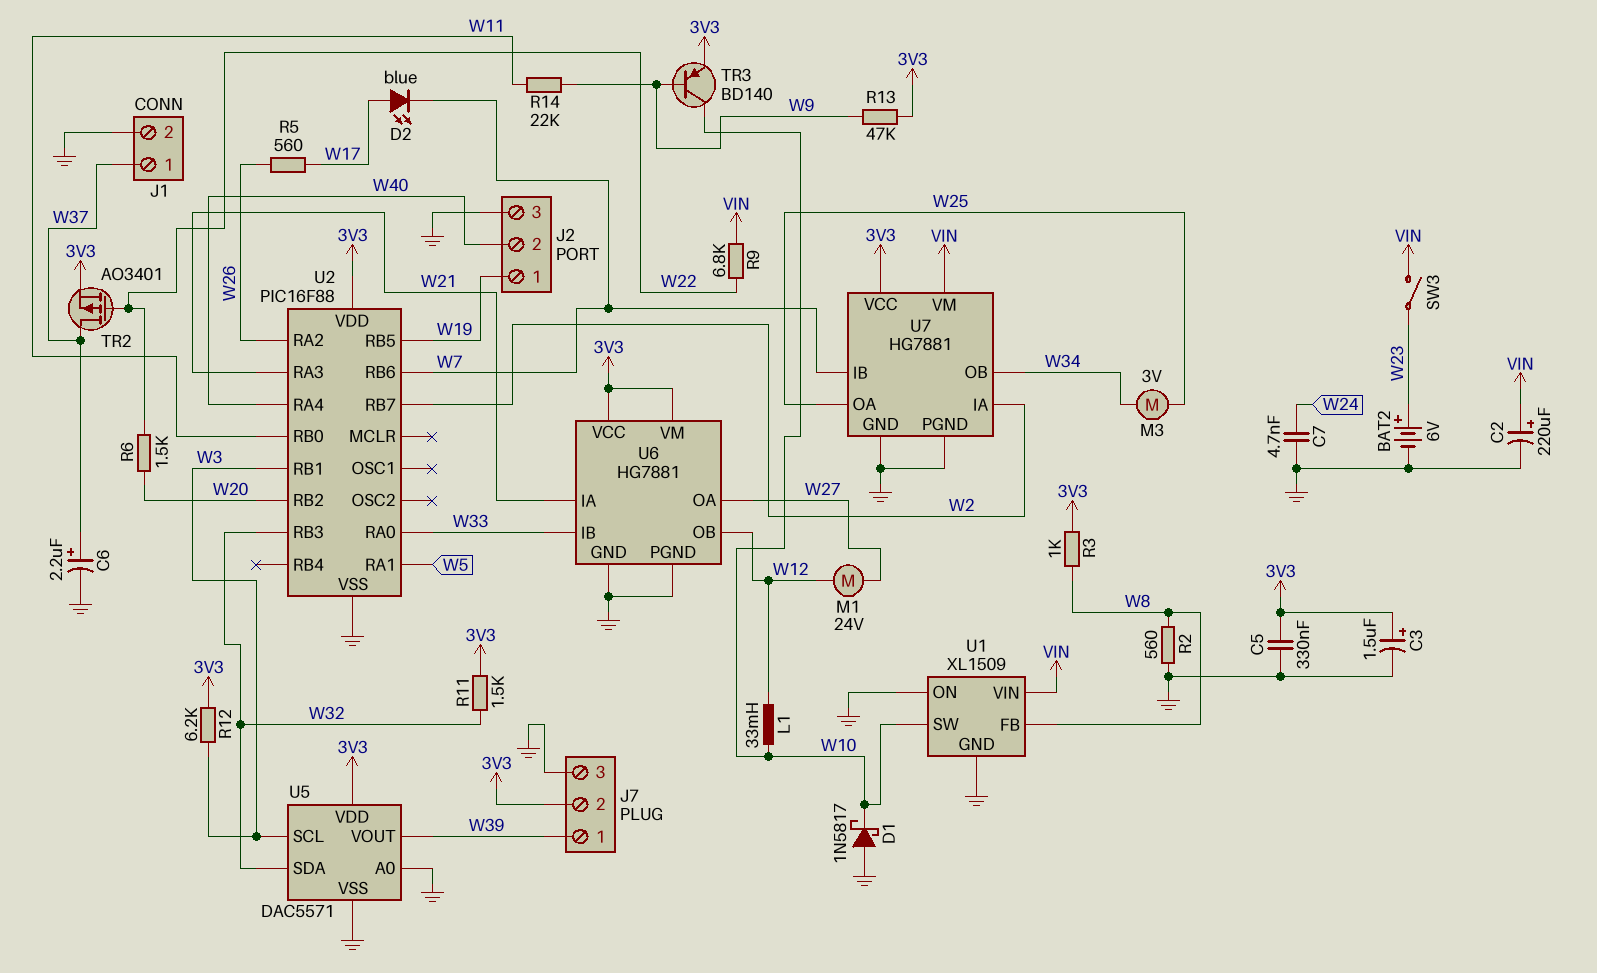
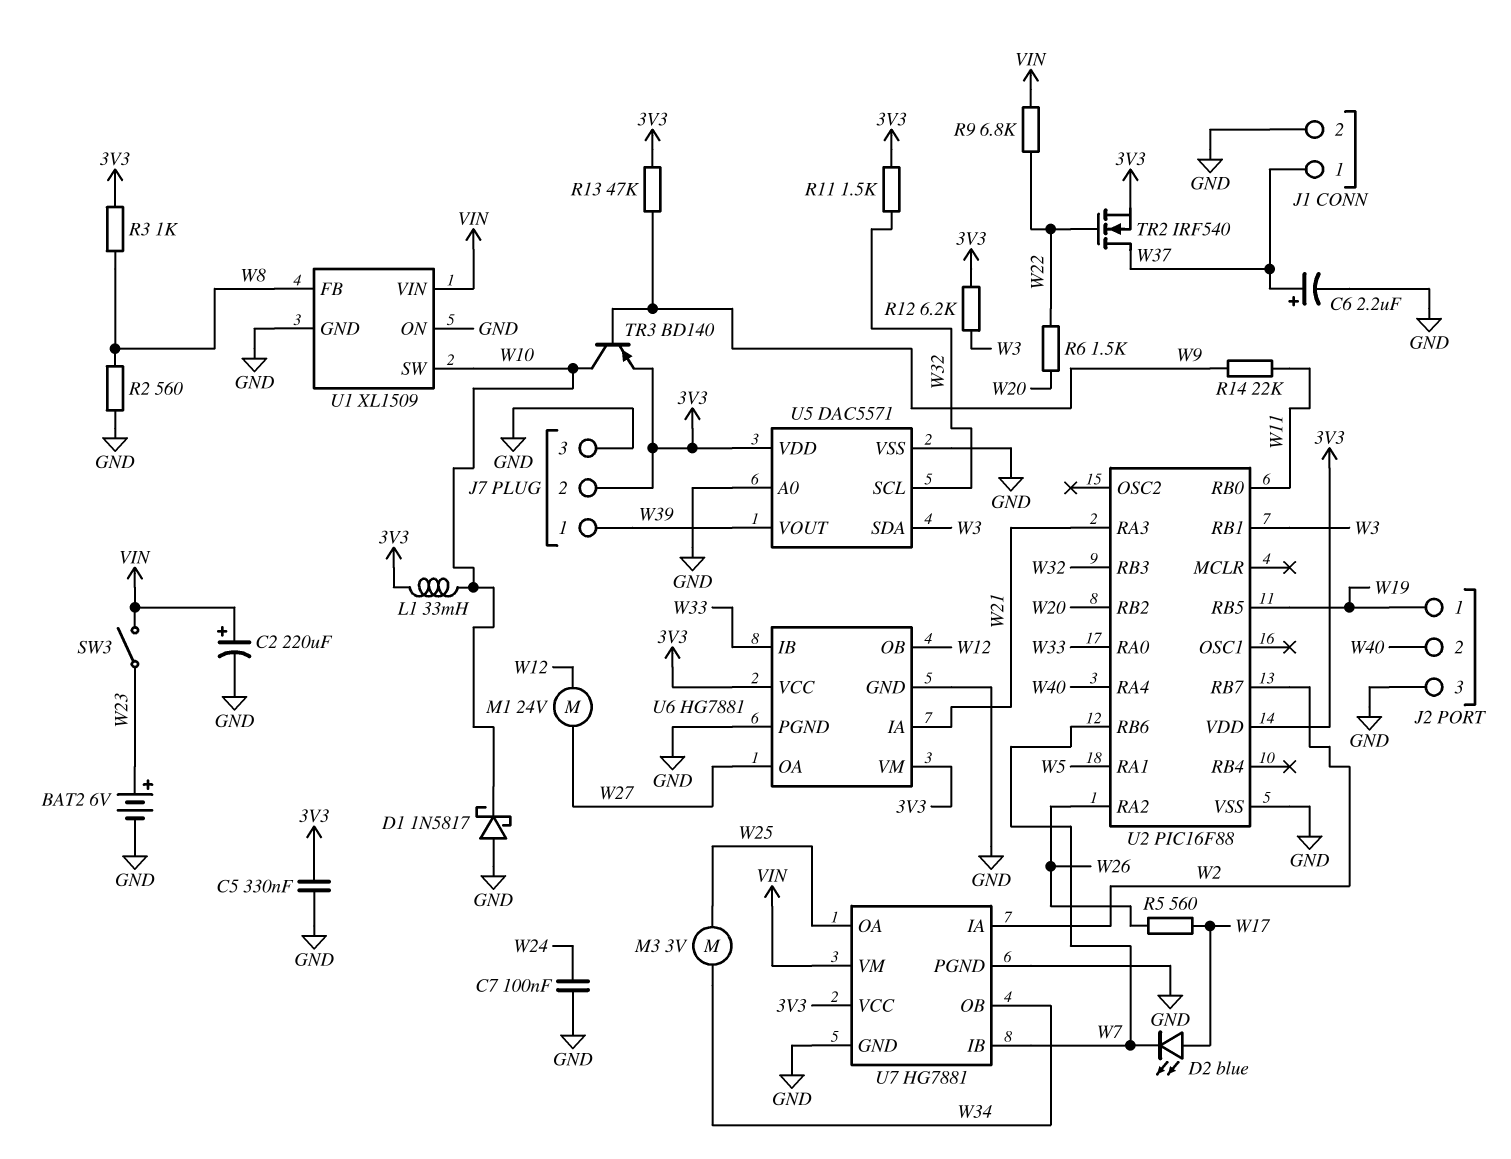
C3: 1.5uF (plus 3V3, minus GND) -> none
C7: 4.7nF (GND, W24) -> 100nF (GND, W24)
L1: 33mH (W10, W12) -> 33mH (3V3, W10)
TR2: PMOS AO3401 (G W22, D W37, S 3V3) -> NMOS IRF540 (G W22, D W37, S 3V3)
U5 pin SCL: W3 -> W32
U5 pin SDA: W32 -> W3

